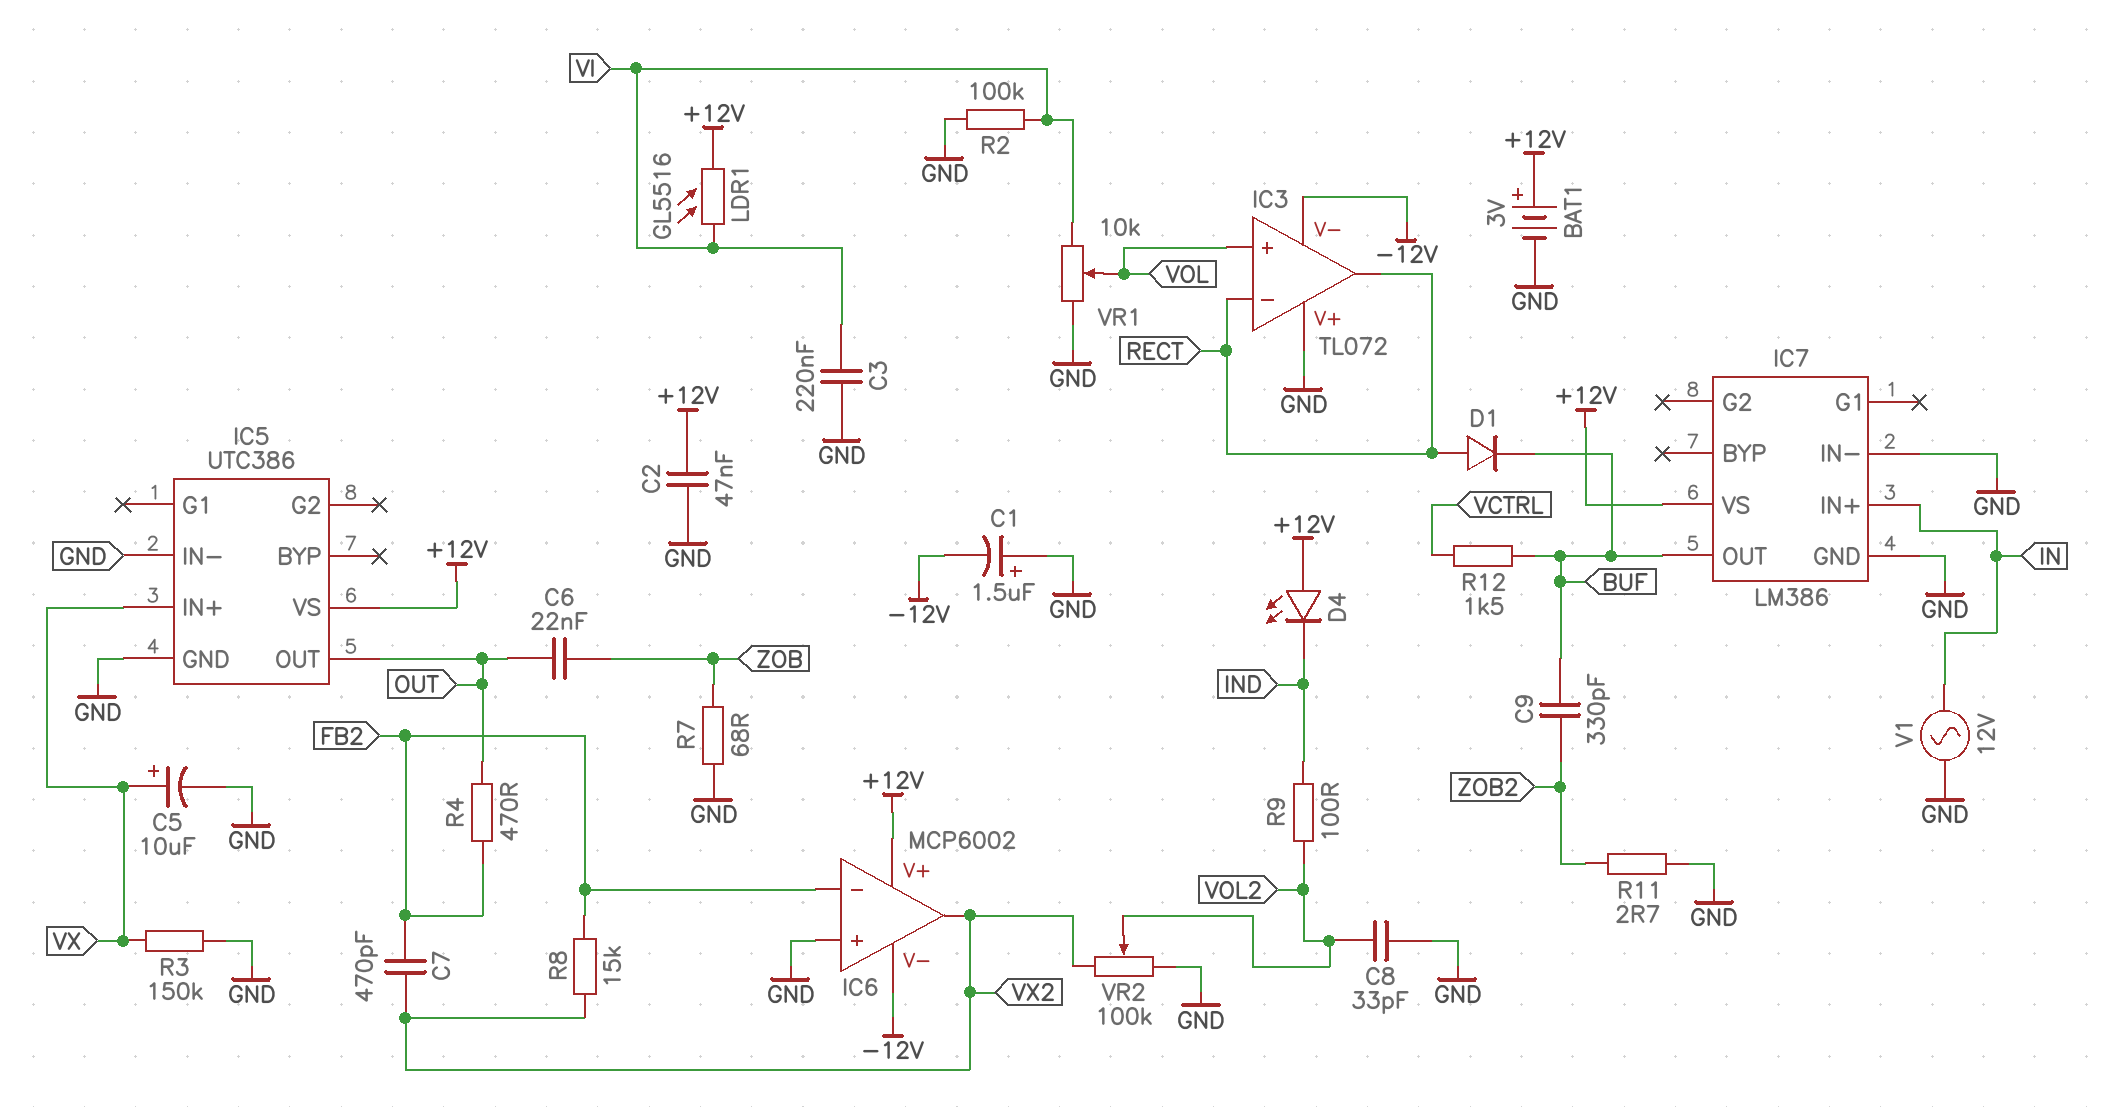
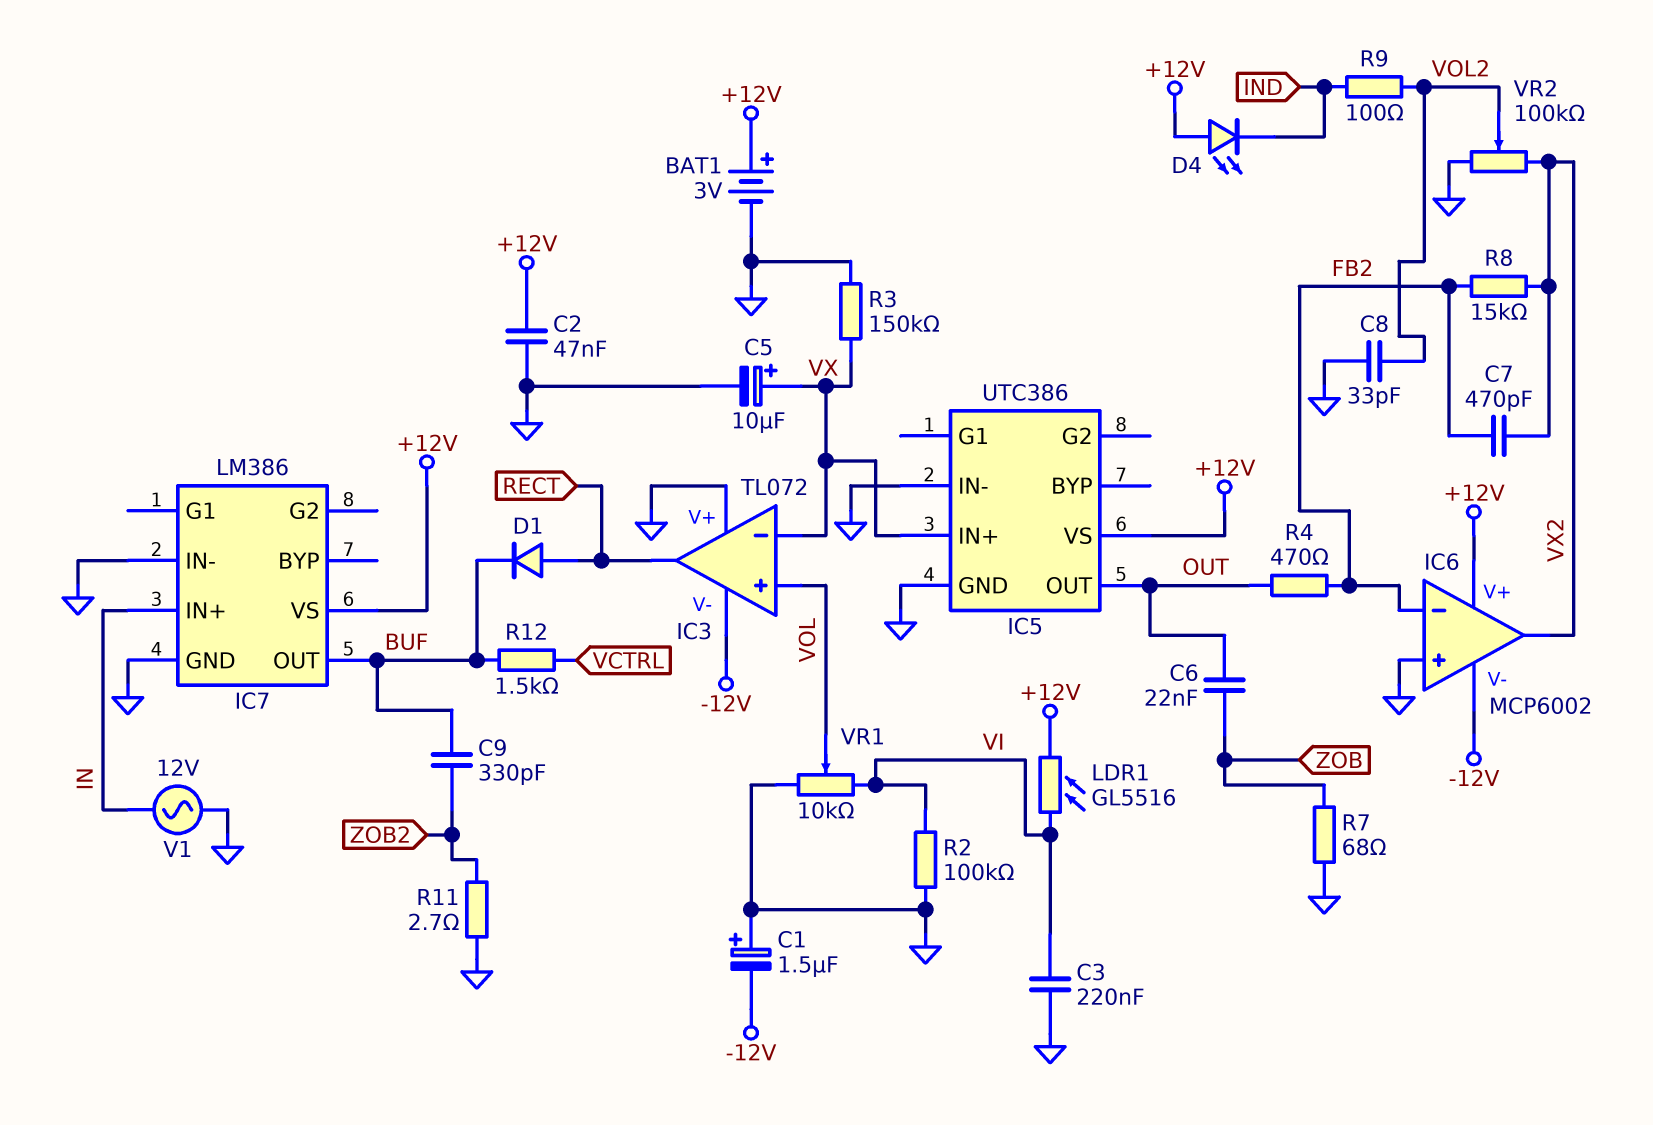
IC3 pin in-: RECT -> VX

